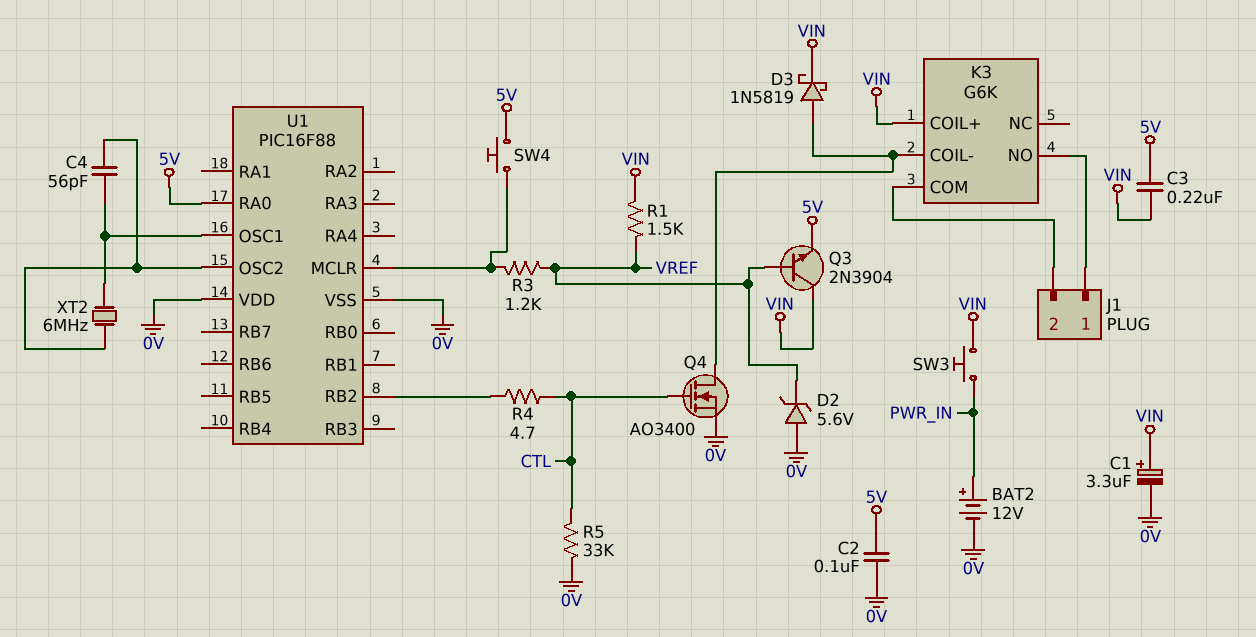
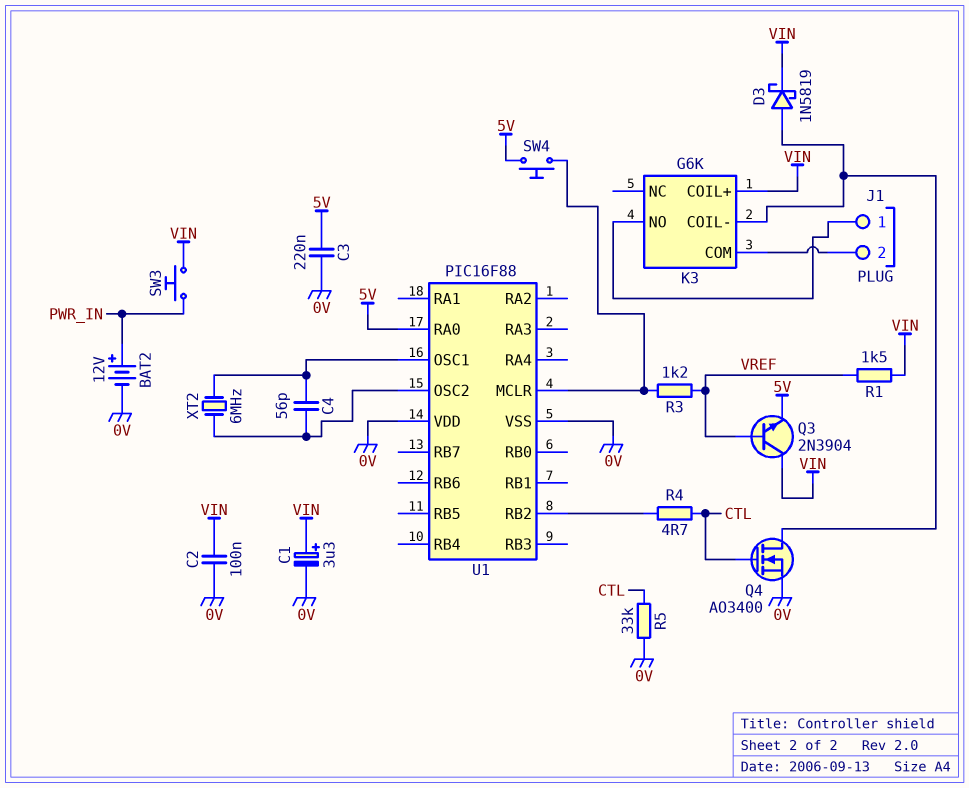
C2: 100nF (0V, 5V) -> 100nF (0V, VIN)
C3: 220nF (5V, VIN) -> 220nF (0V, 5V)
D2: zener 5.6V (A 0V, K VREF) -> none

